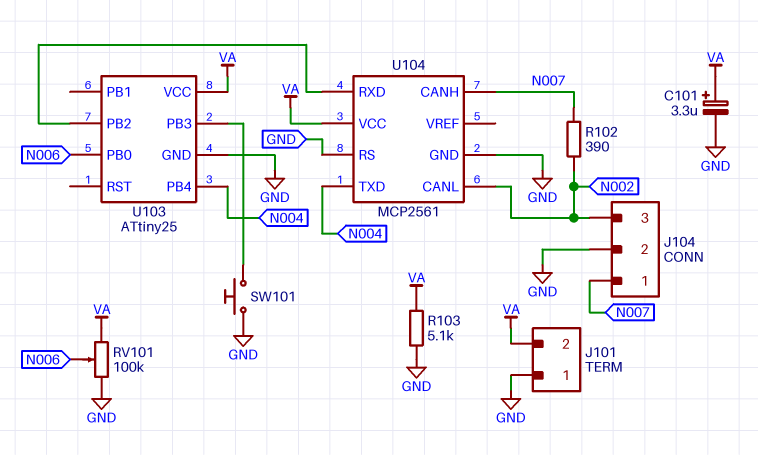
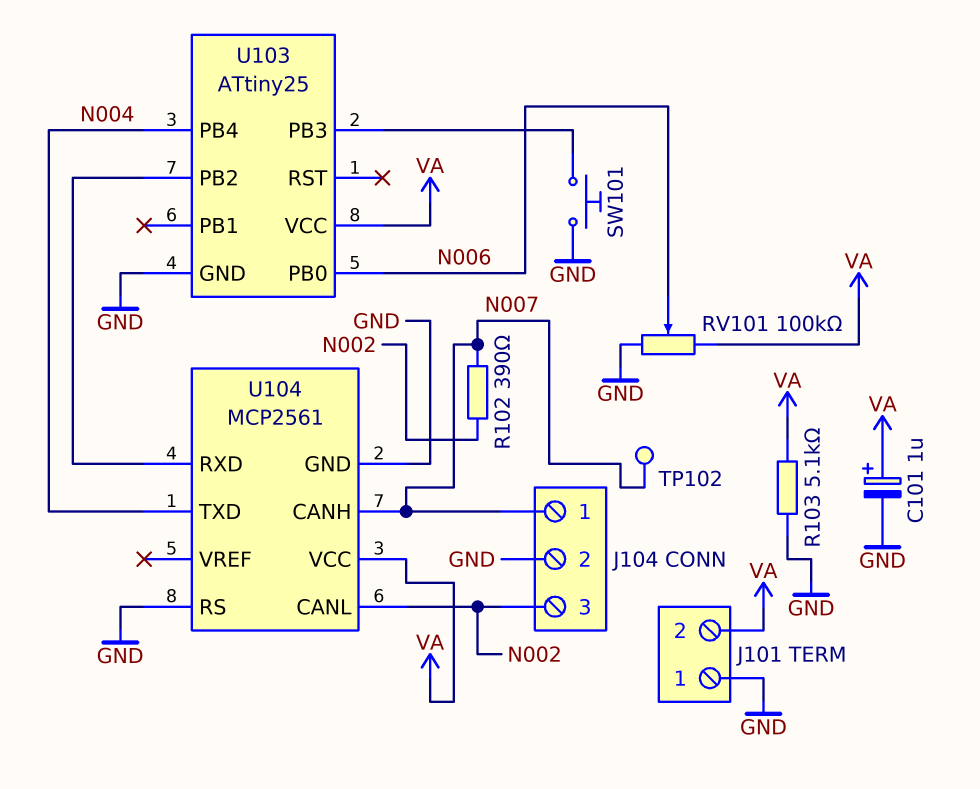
C101: 3.3uF (plus VA, minus GND) -> 1uF (plus VA, minus GND)
TP102: none -> test point (N007)

